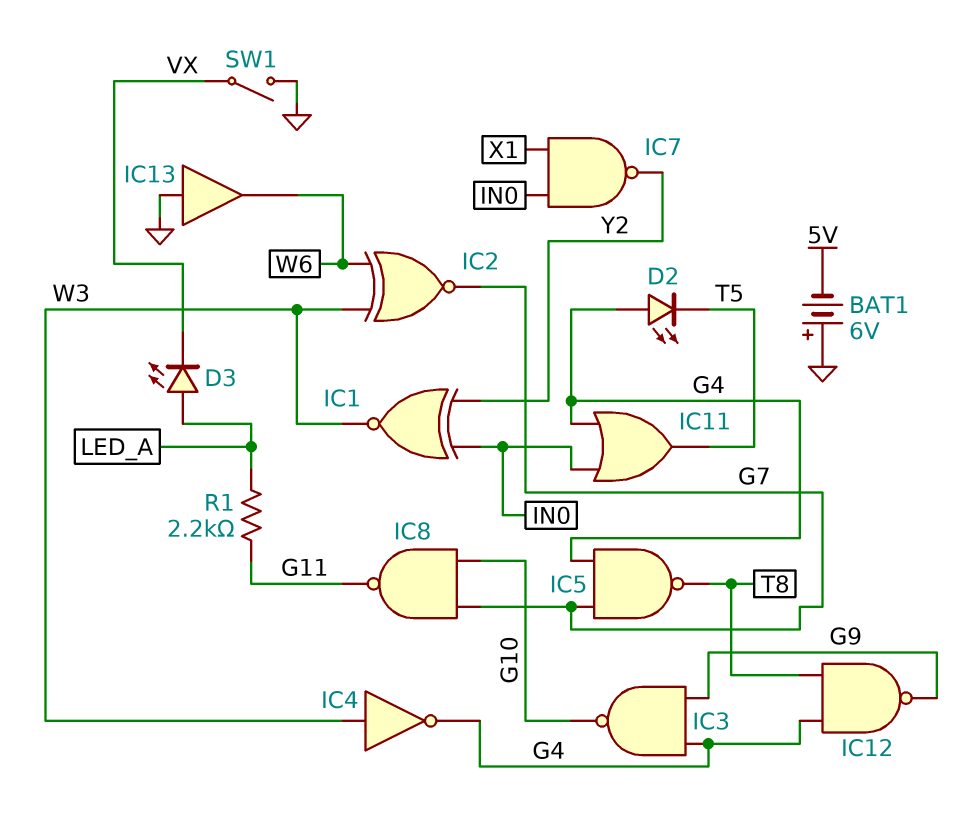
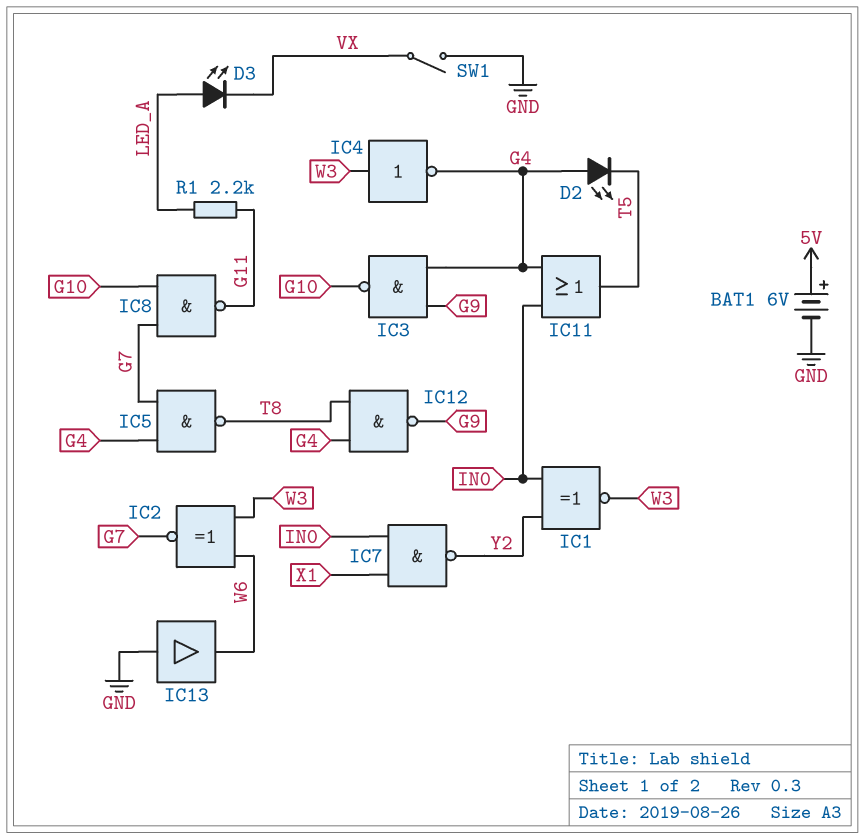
BAT1: 6V (plus GND, minus 5V) -> 6V (plus 5V, minus GND)

